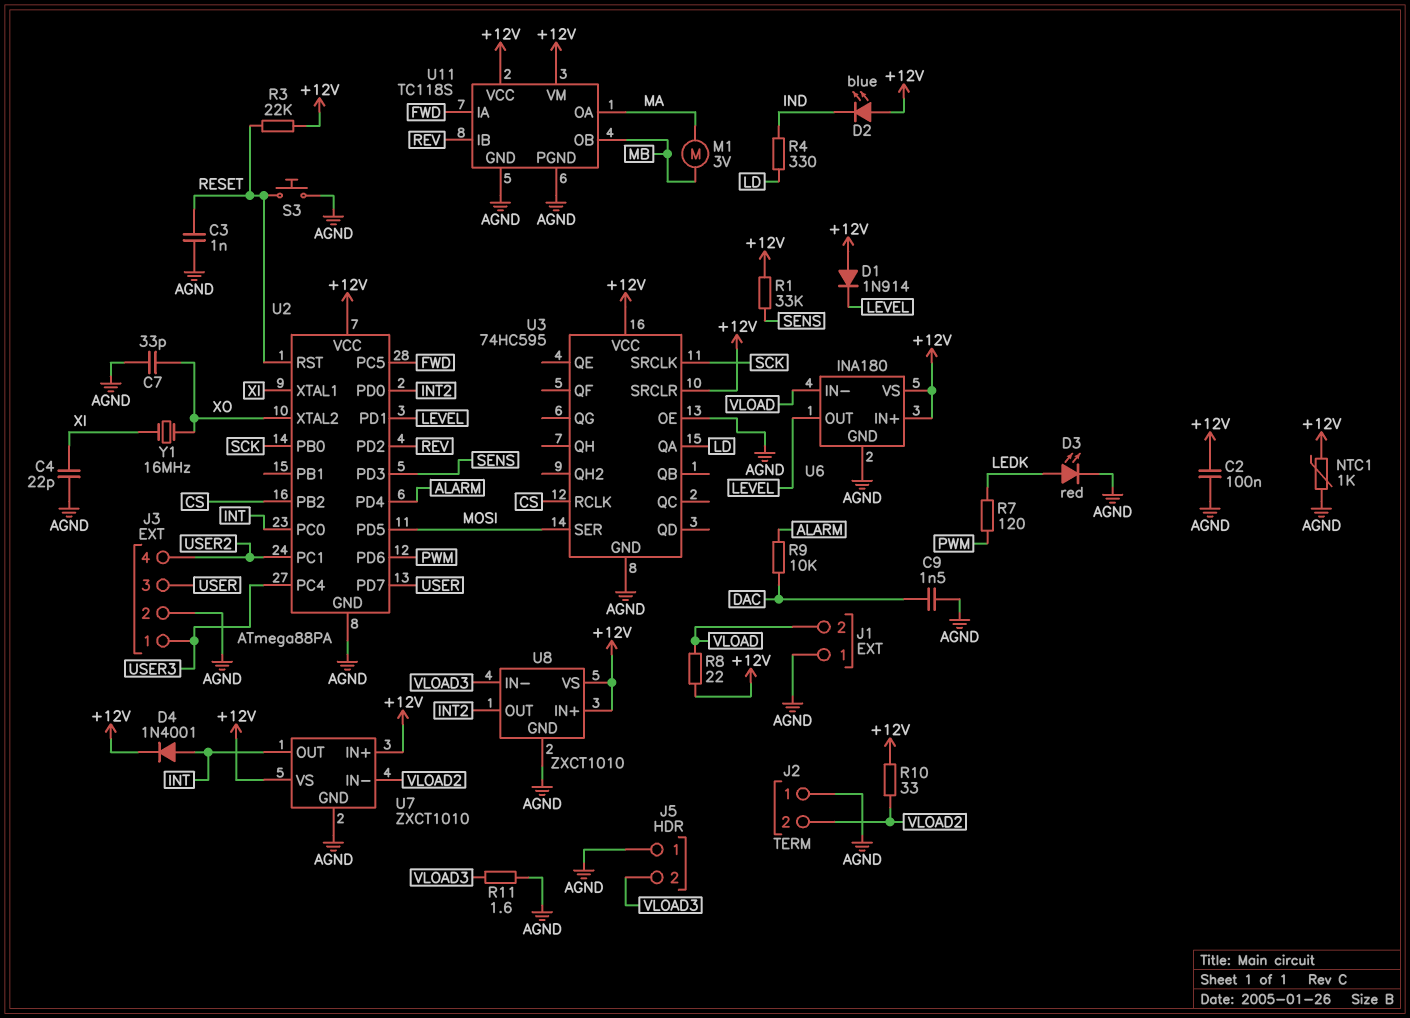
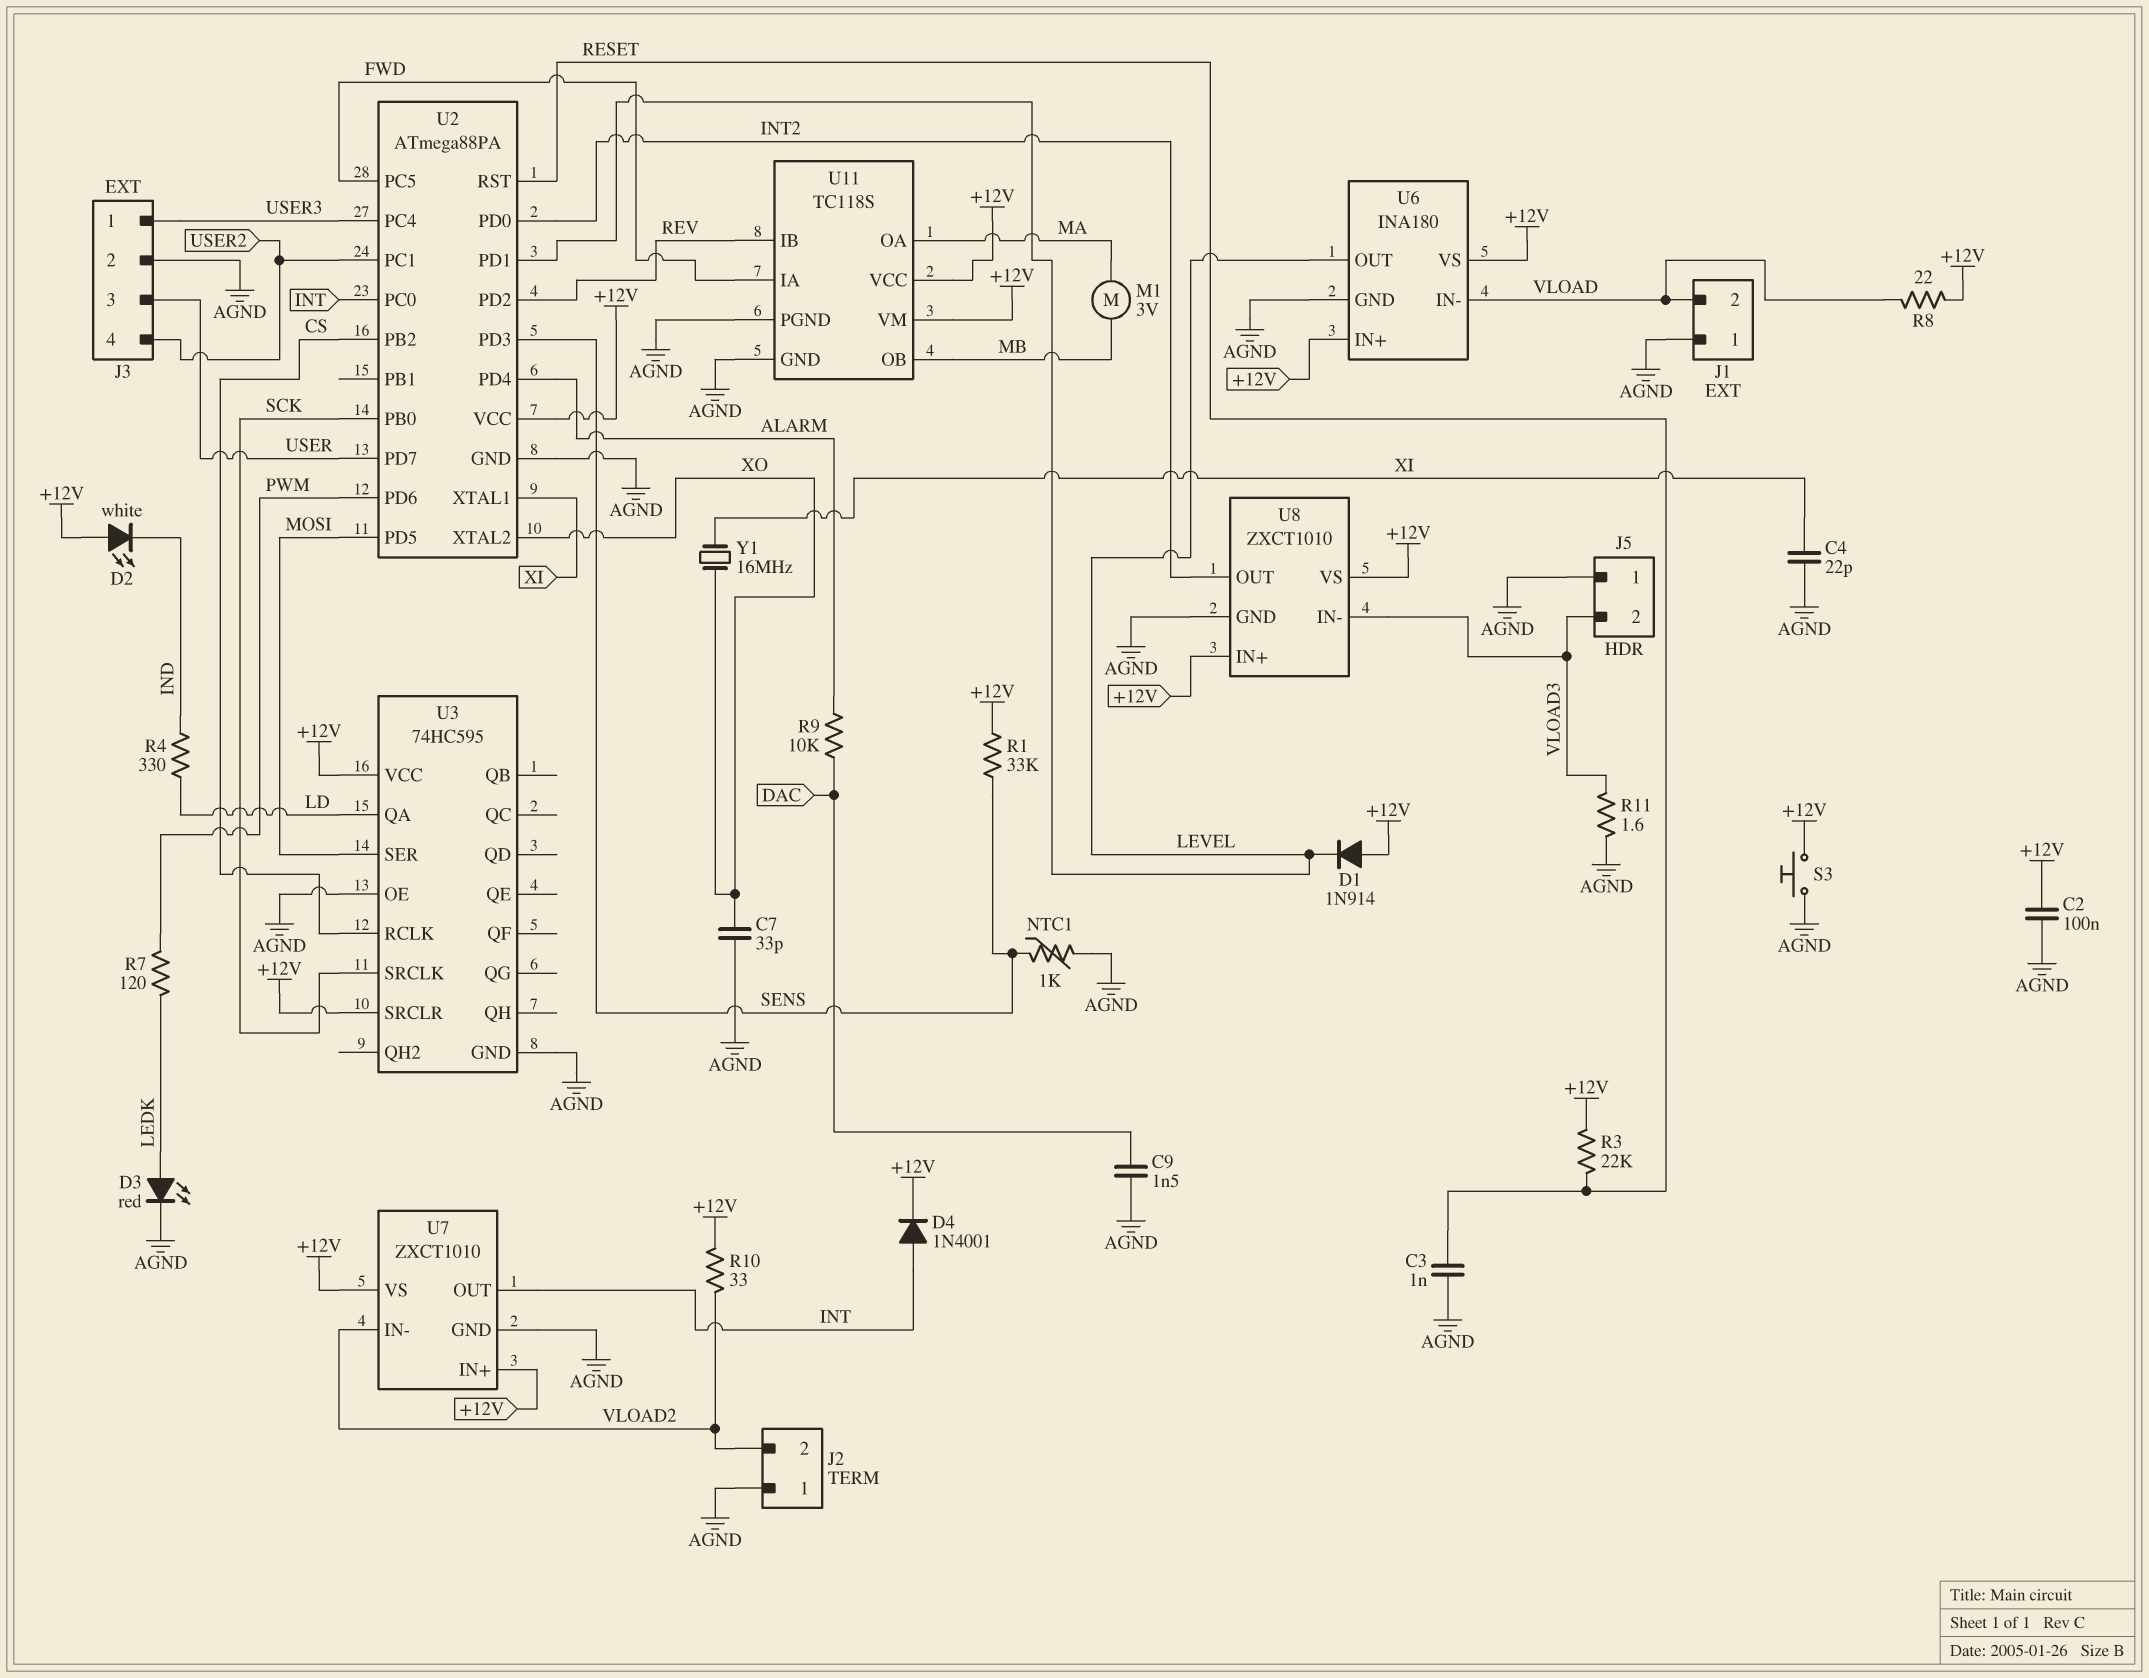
D2: LED blue (A +12V, K IND) -> LED white (A +12V, K IND)
NTC1: 1k (+12V, AGND) -> 1k (AGND, SENS)
S3: button (AGND, RESET) -> button (+12V, AGND)

